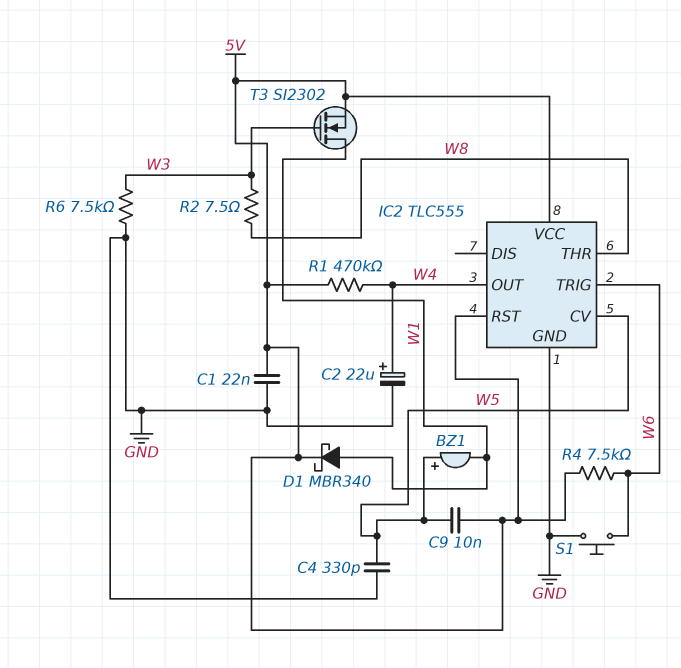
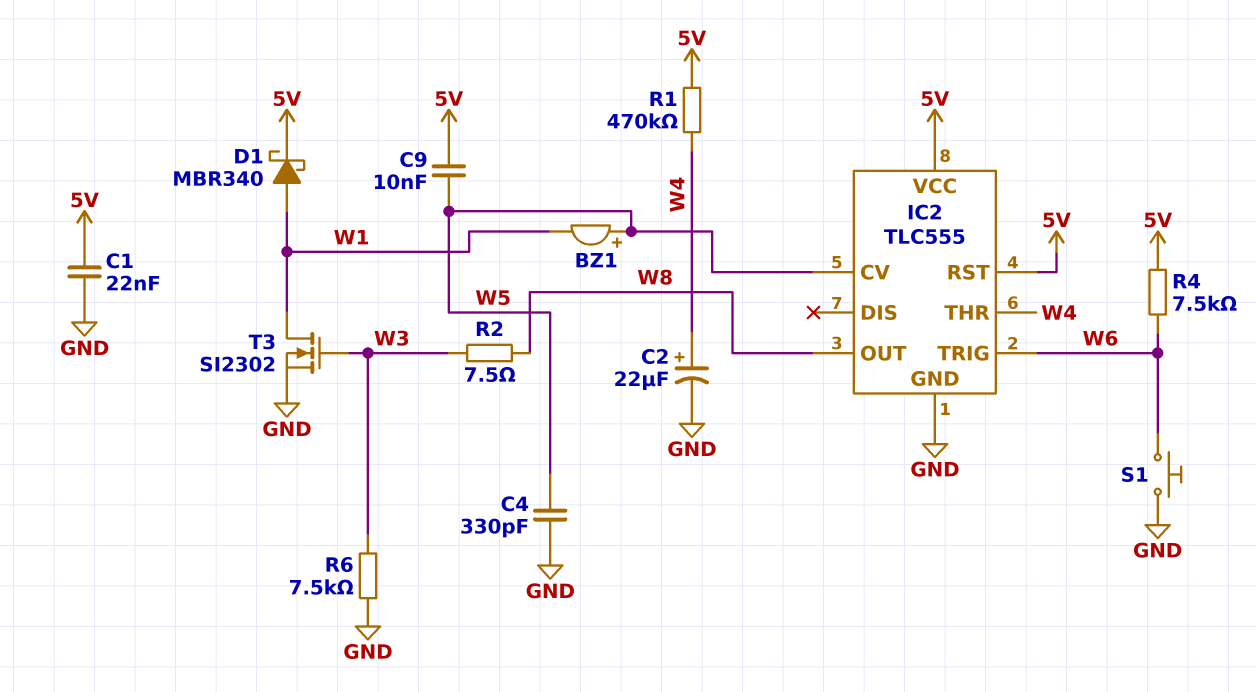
IC2 pin OUT: W4 -> W8
IC2 pin THR: W8 -> W4
T3: NMOS SI2302 (G W3, D W1, S 5V) -> NMOS SI2302 (G W3, D W1, S GND)

